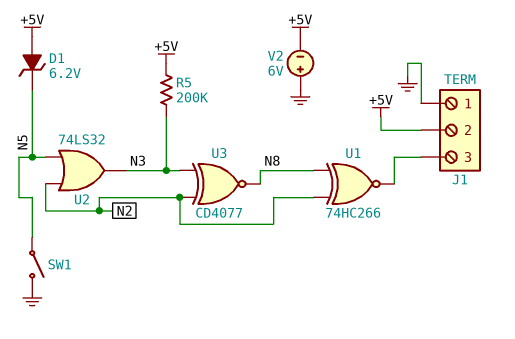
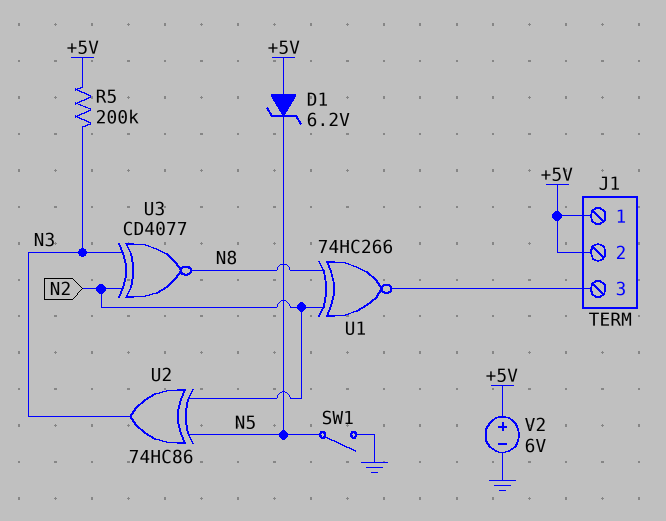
J1 pin 1: GND -> +5V
U2: OR 74LS32 (in N2, in N5, out N3) -> XOR 74HC86 (in N2, in N5, out N3)
V2: 6V (plus GND, minus +5V) -> 6V (plus +5V, minus GND)

